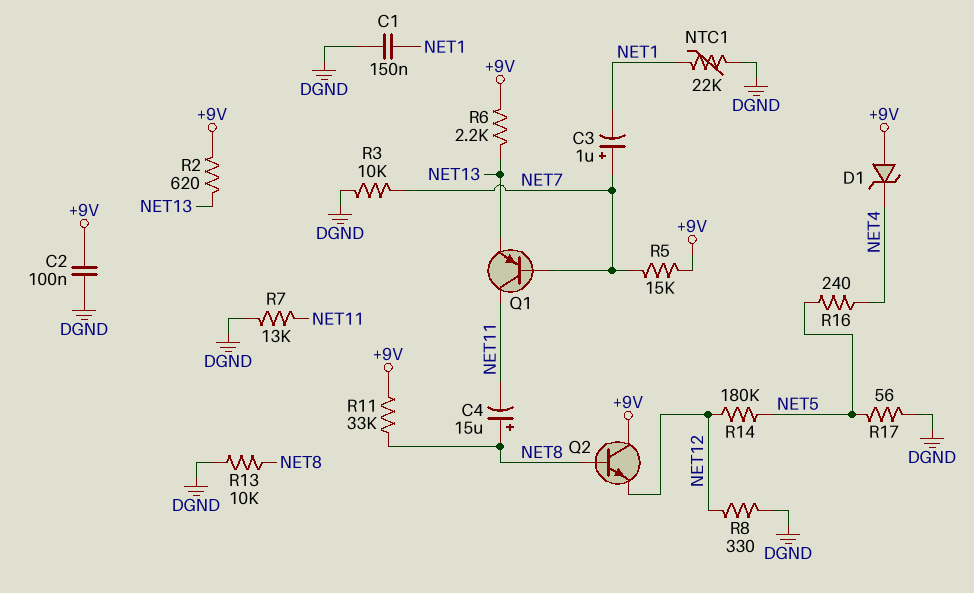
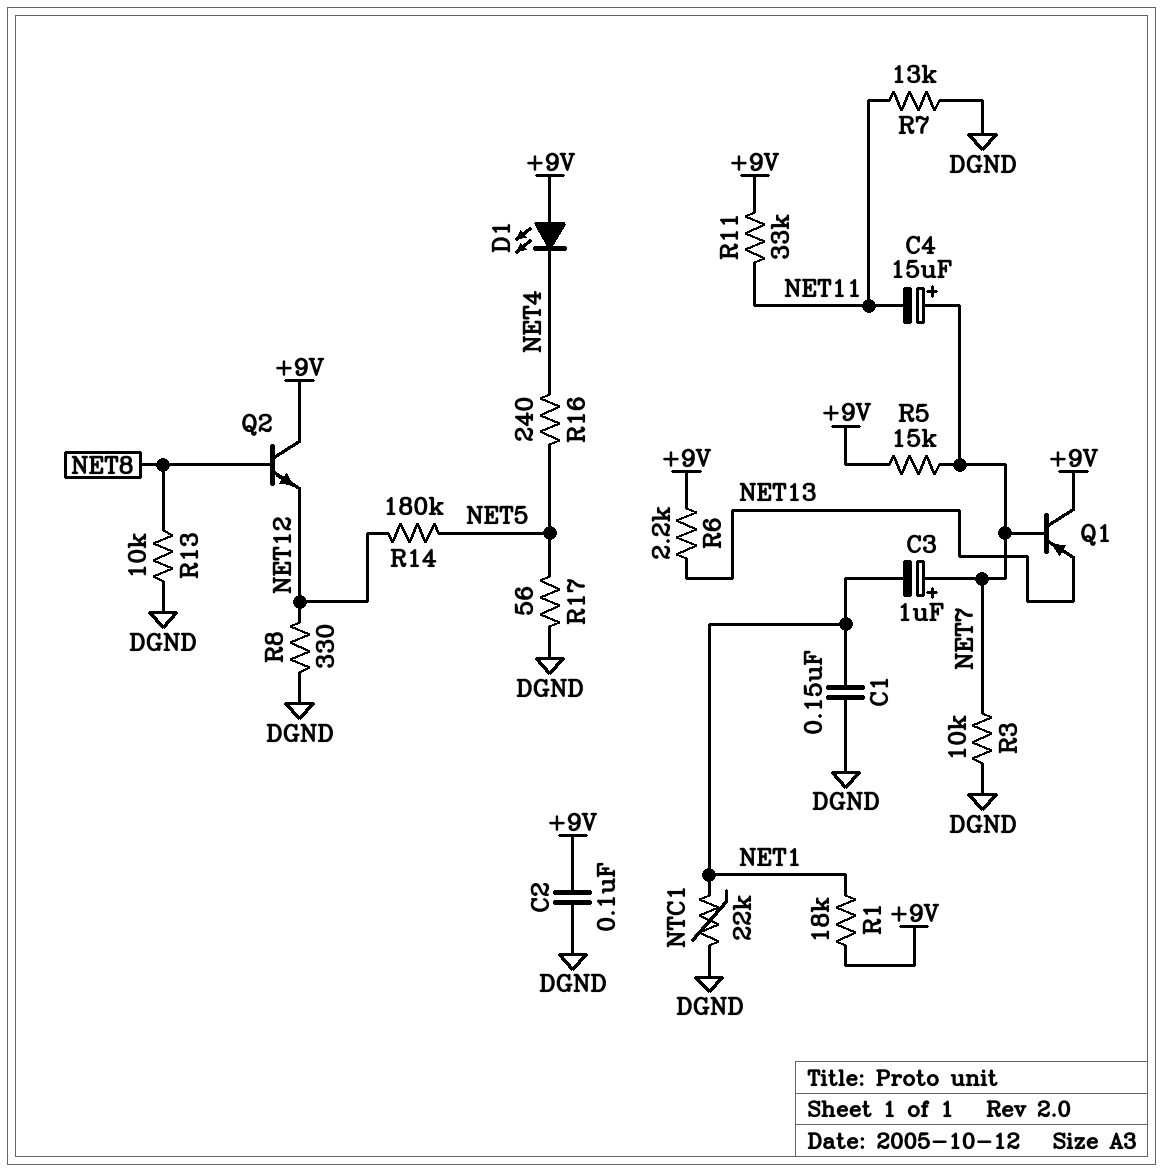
C4: 15uF (plus NET8, minus NET11) -> 15uF (plus NET7, minus NET11)
D1: zener (A +9V, K NET4) -> LED (A +9V, K NET4)
Q1: PNP (B NET7, C NET11, E NET13) -> PNP (B NET7, C +9V, E NET13)
R1: none -> 18k (+9V, NET1)
R2: 620 (+9V, NET13) -> none
R11: 33k (+9V, NET8) -> 33k (+9V, NET11)

